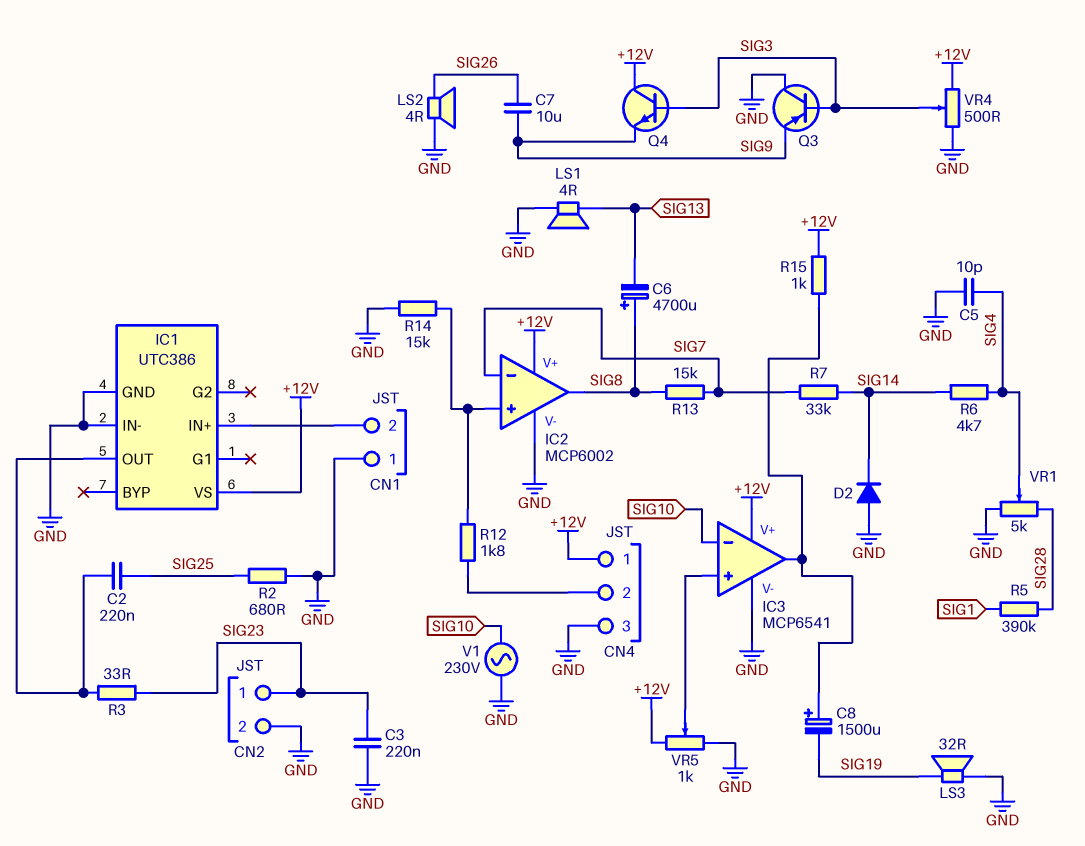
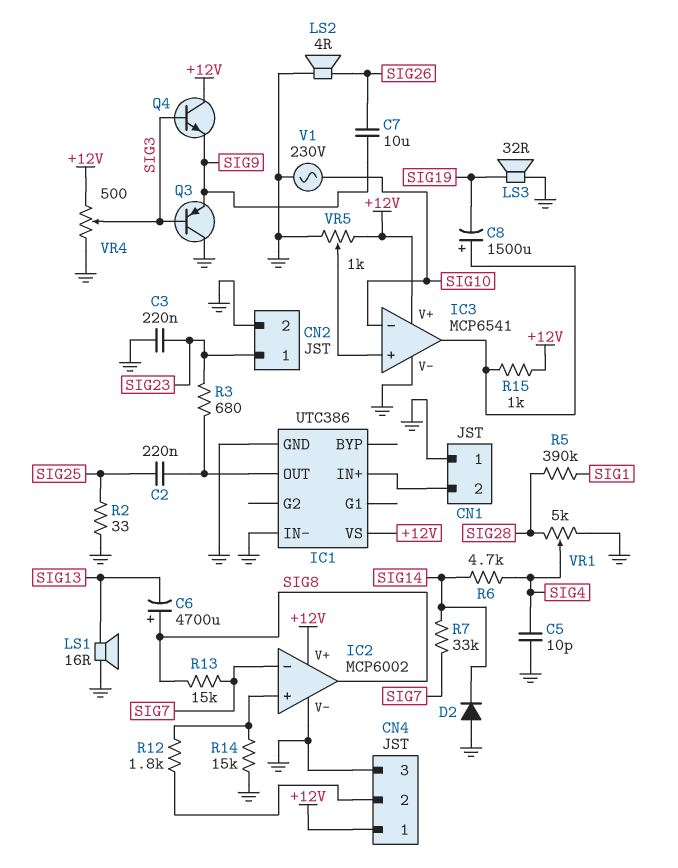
LS1: speaker 4R (GND, SIG13) -> speaker 16R (GND, SIG13)
R2: 680 (GND, SIG25) -> 33 (GND, SIG25)
R3: 33 (IC1/OUT, SIG23) -> 680 (IC1/OUT, SIG23)

